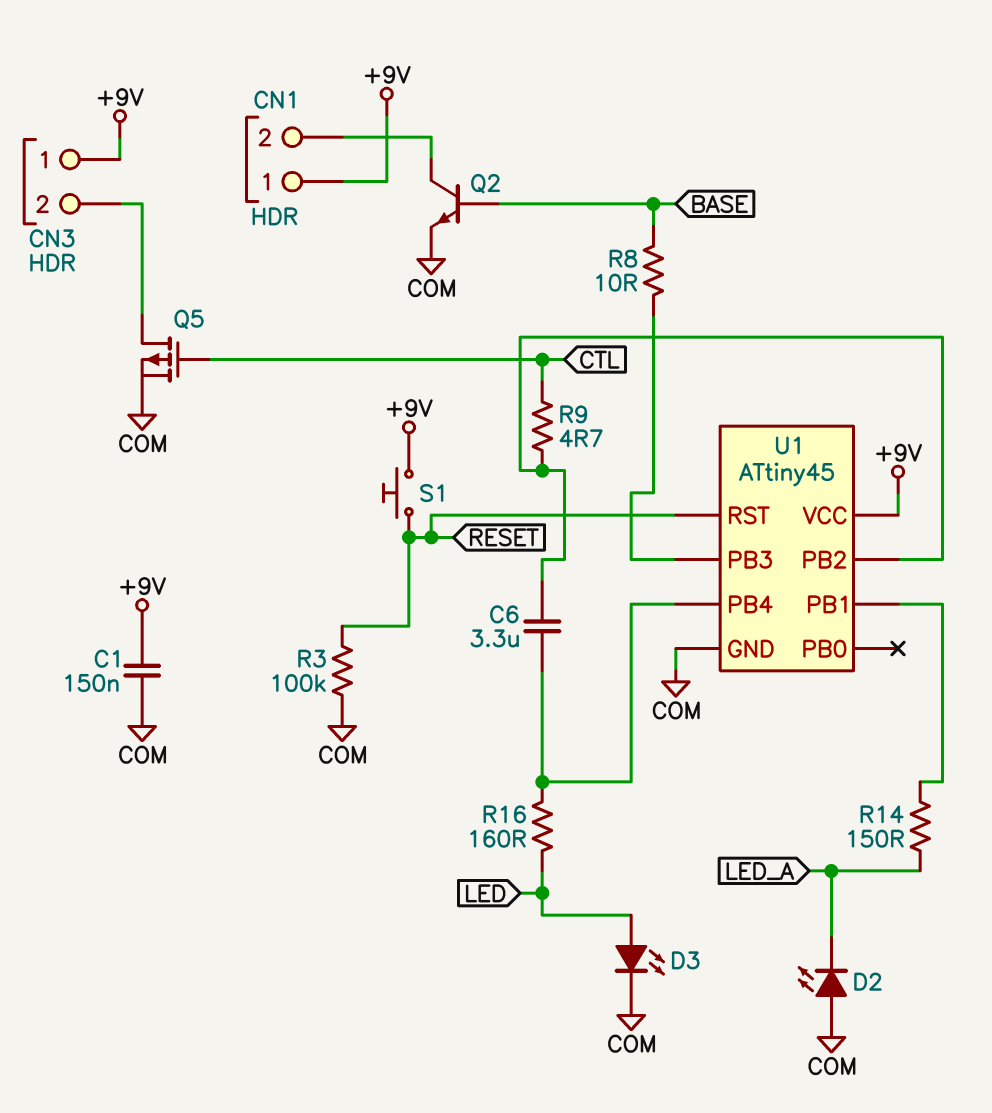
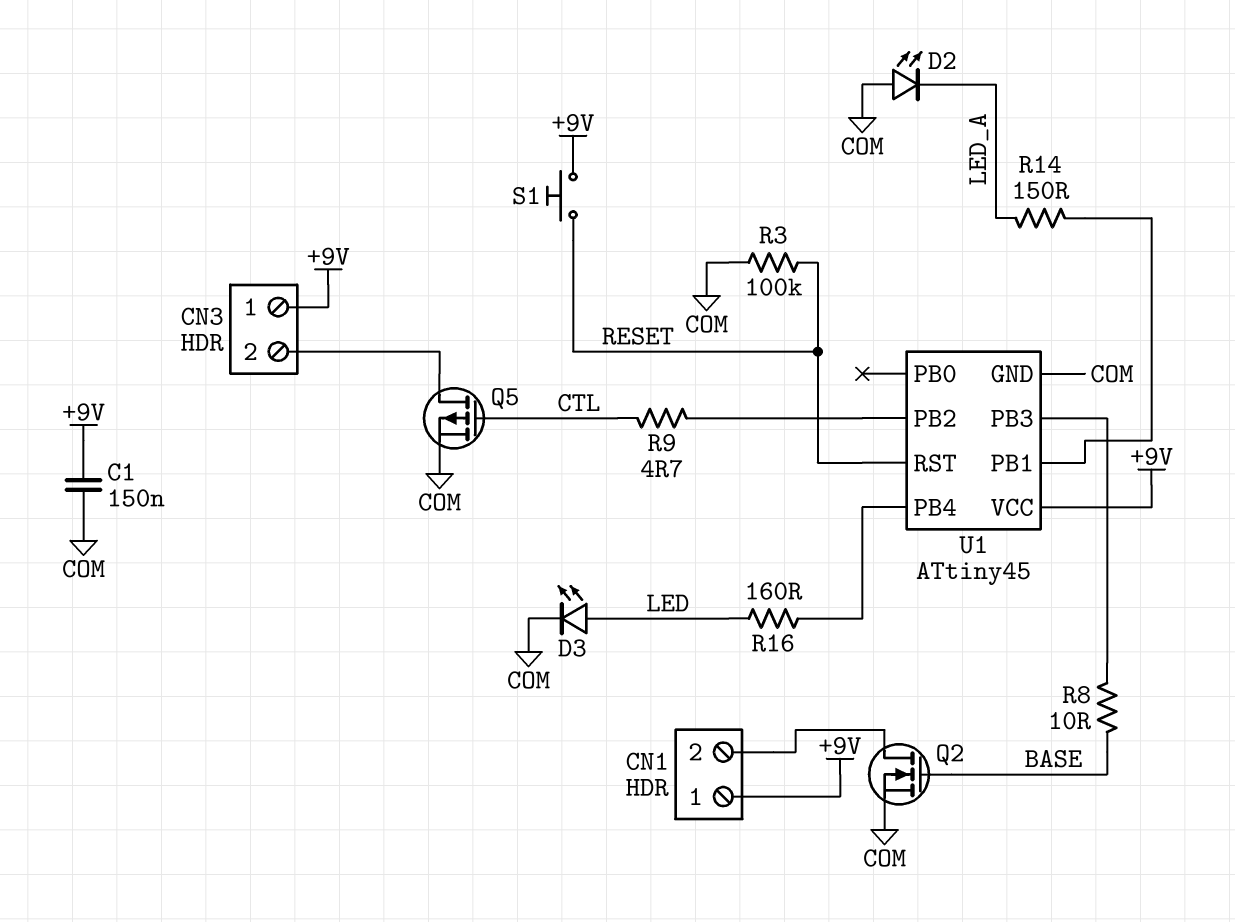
C6: 3.3uF (U1/PB2, U1/PB4) -> none
Q2: NPN (B BASE, C CN1/2, E COM) -> NMOS (G BASE, D CN1/2, S COM)

